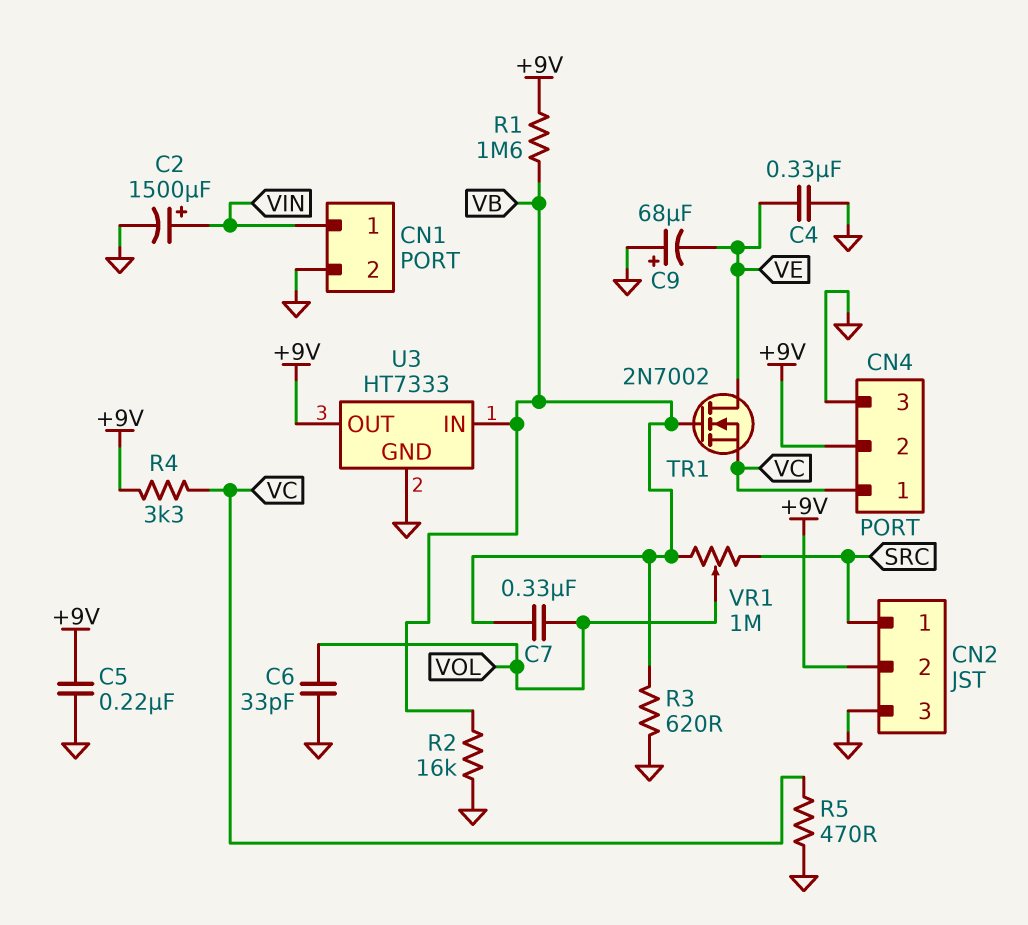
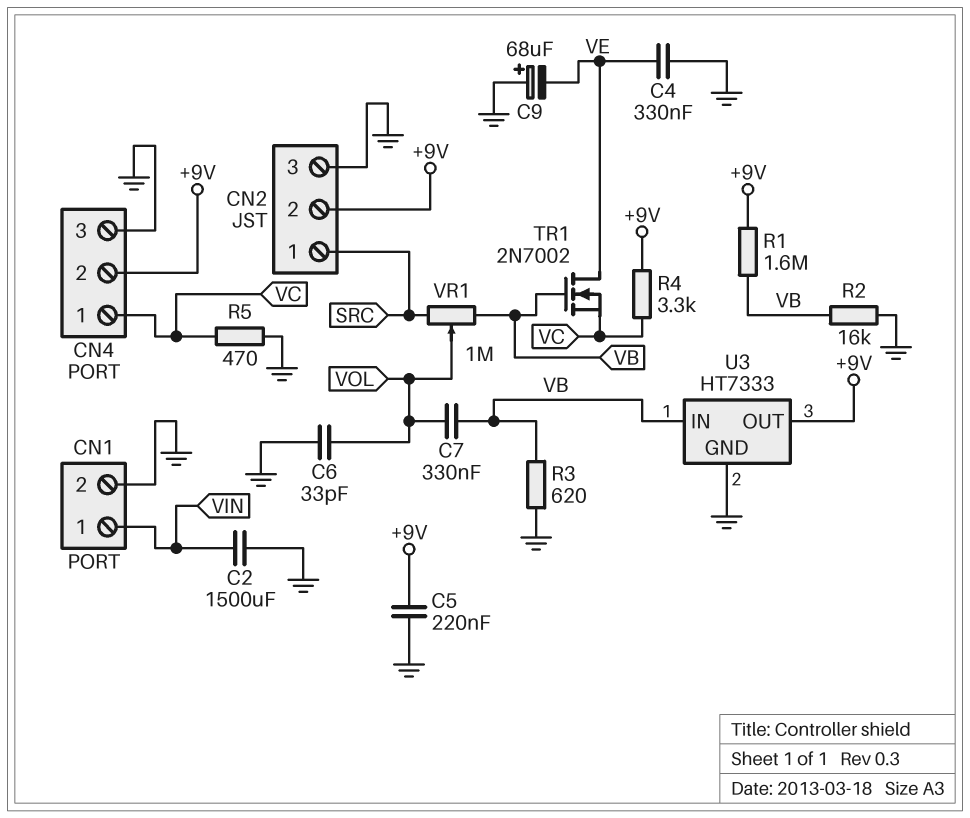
C2: 1500uF (plus VIN, minus GND) -> 1500uF (GND, VIN)

